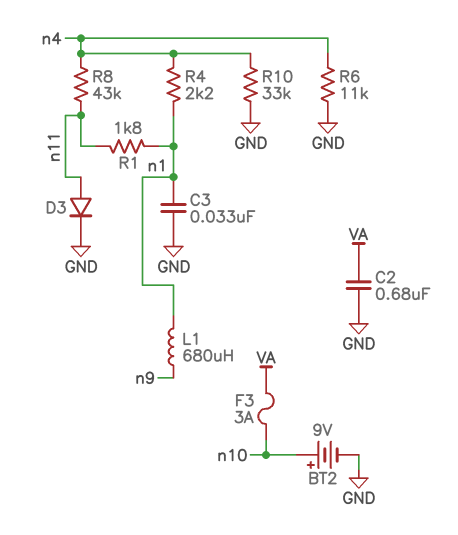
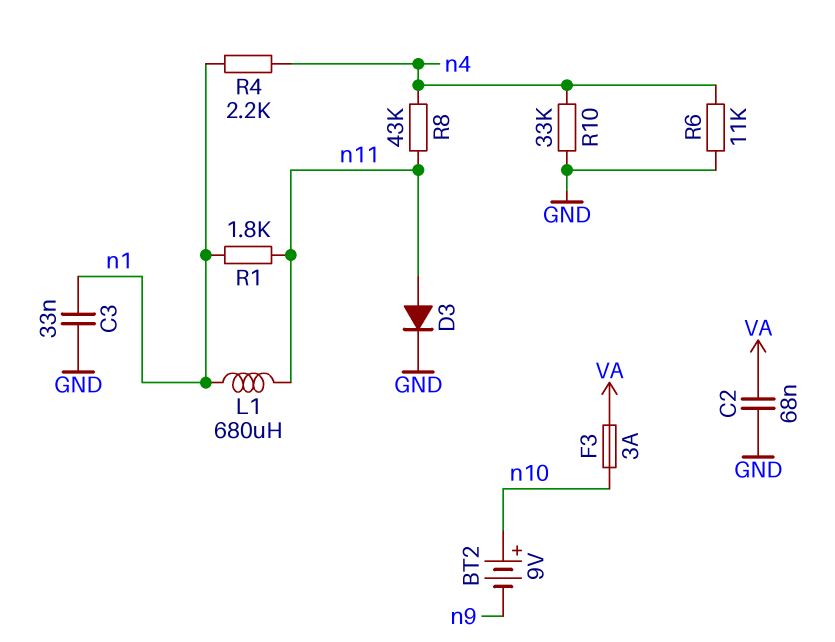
BT2: 9V (plus n10, minus GND) -> 9V (plus n10, minus n9)
C2: 680nF (GND, VA) -> 68nF (GND, VA)
L1: 680uH (n1, n9) -> 680uH (n1, n11)

